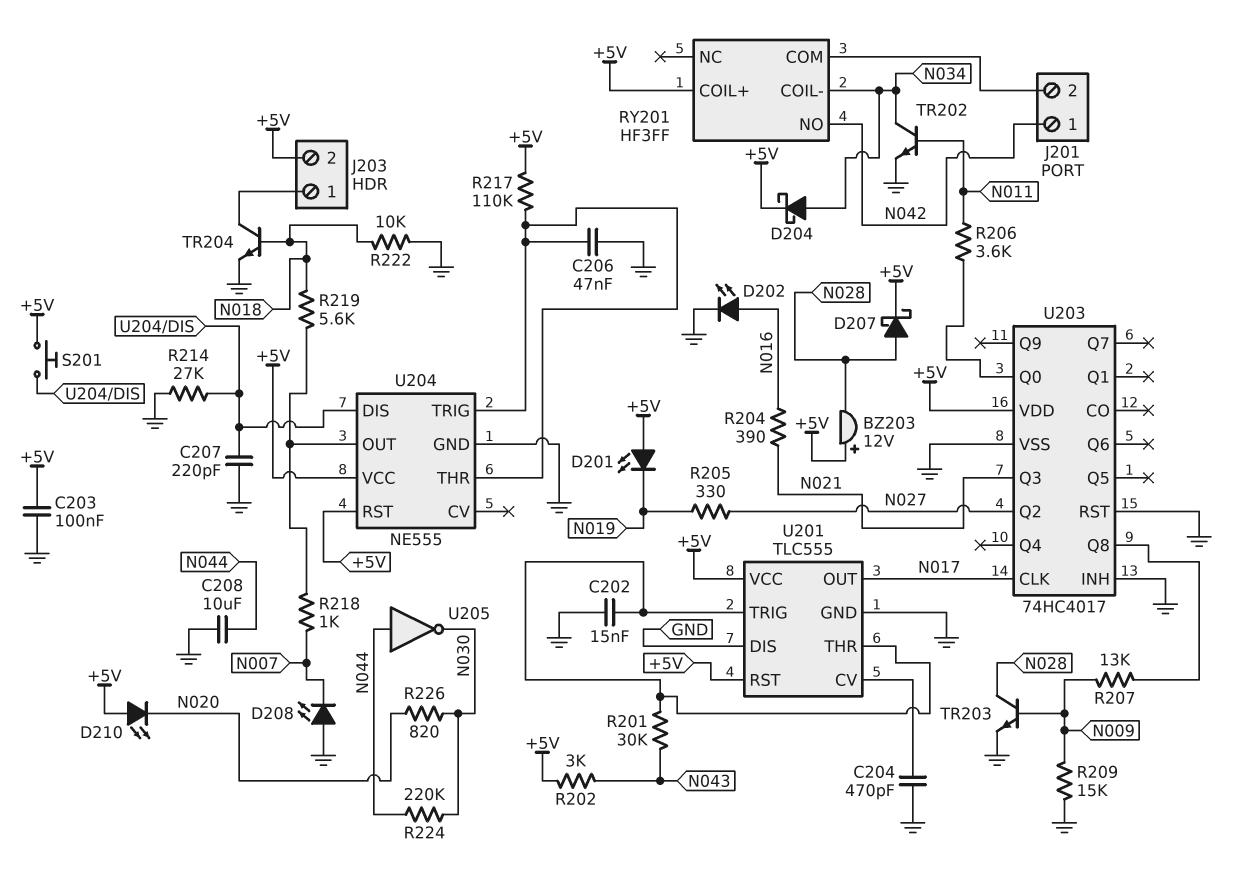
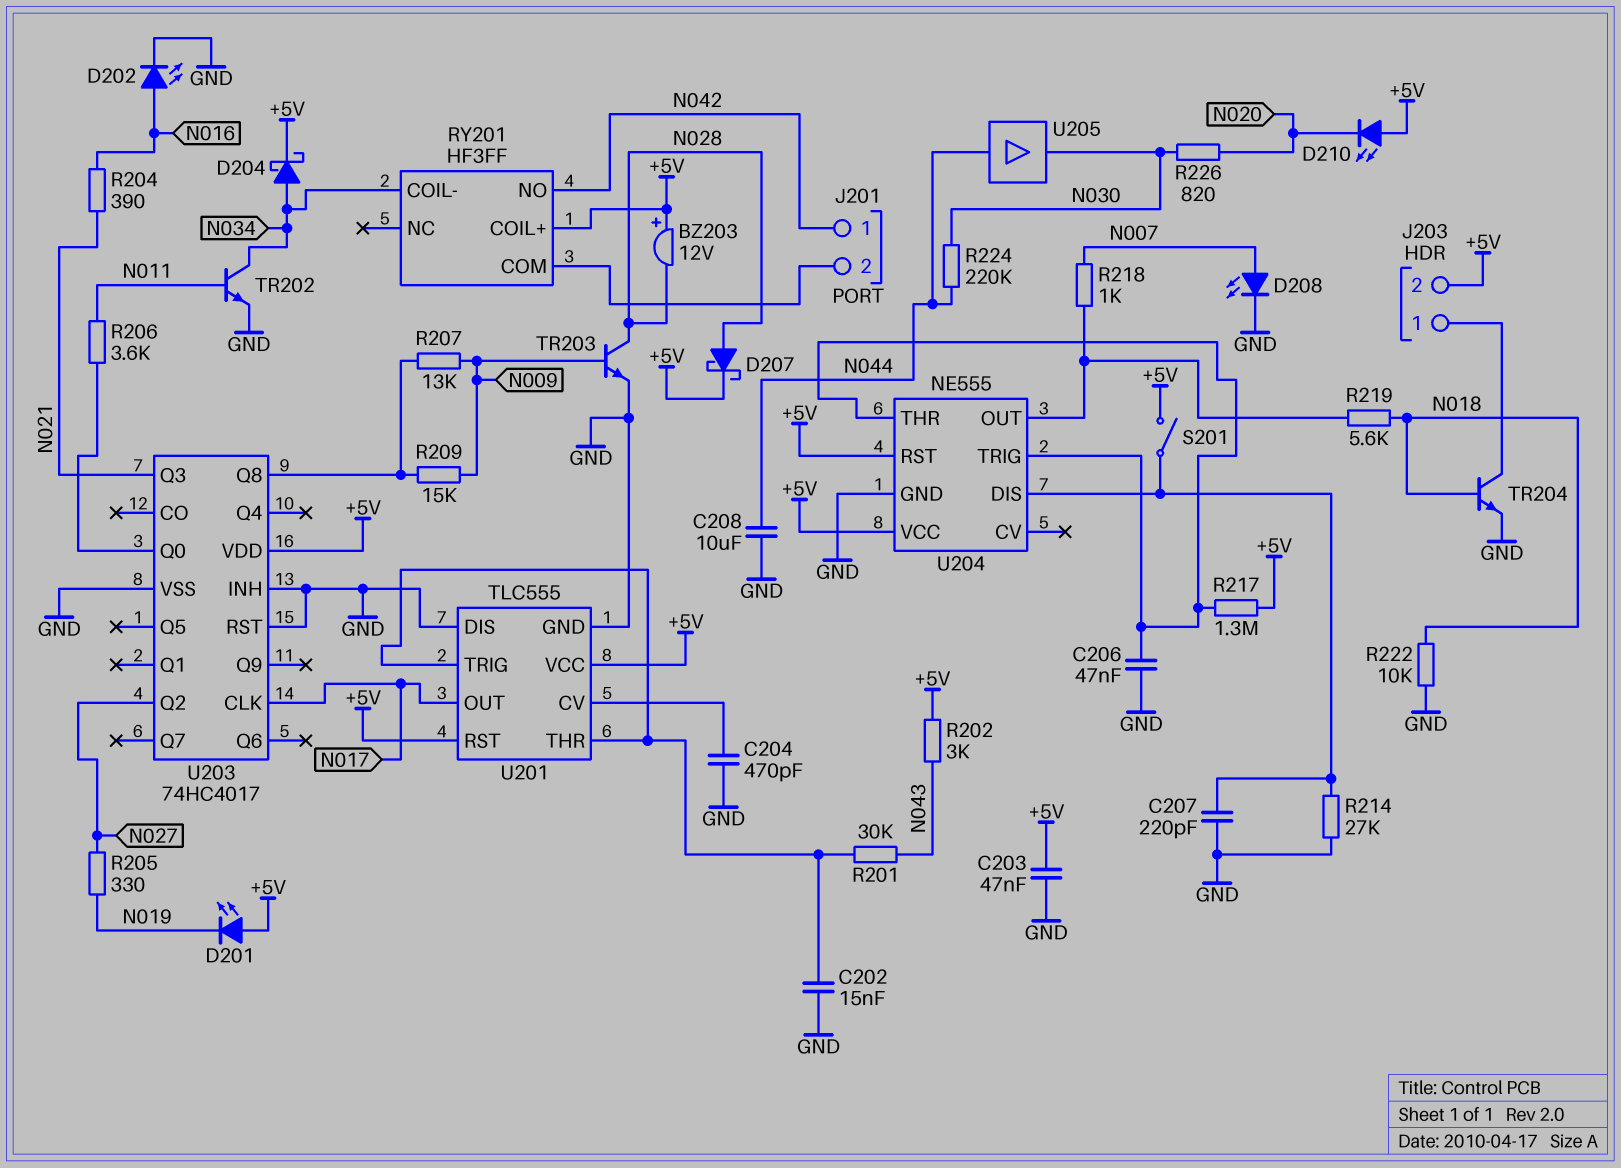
C203: 100nF (+5V, GND) -> 47nF (+5V, GND)
D208: LED (A GND, K N007) -> LED (A N007, K GND)
R209: 15k (GND, N009) -> 15k (N009, U203/Q8)
R217: 110k (+5V, U204/THR) -> 1.3M (+5V, U204/THR)
S201: button (+5V, U204/DIS) -> switch (+5V, U204/DIS)
U205: NOT (in N044, out N030) -> buffer (in N044, out N030)

